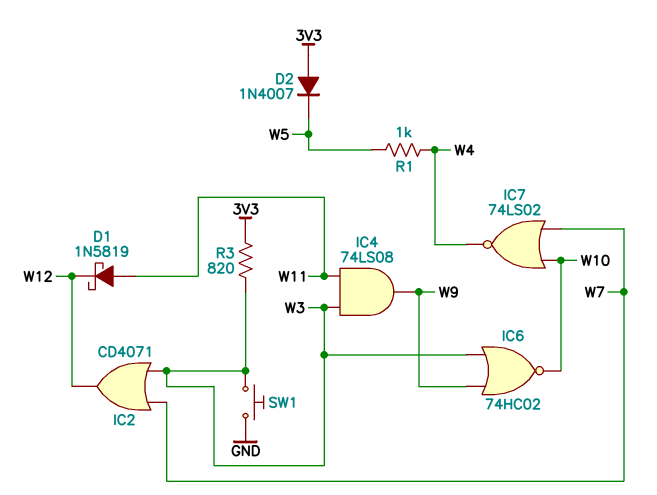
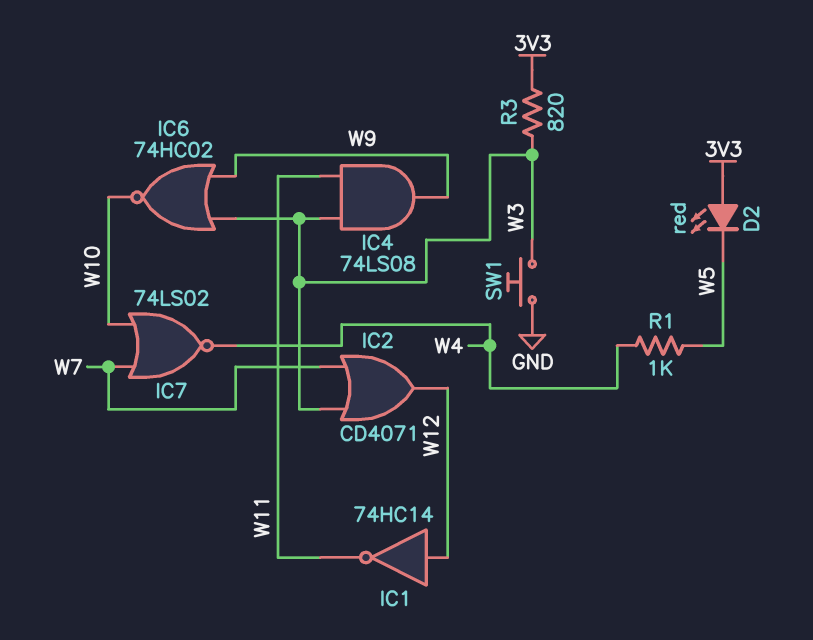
D1: schottky 1N5819 (A W11, K W12) -> none
D2: diode 1N4007 (A 3V3, K W5) -> LED red (A 3V3, K W5)
IC1: none -> NOT 74HC14 (in W12, out W11)

